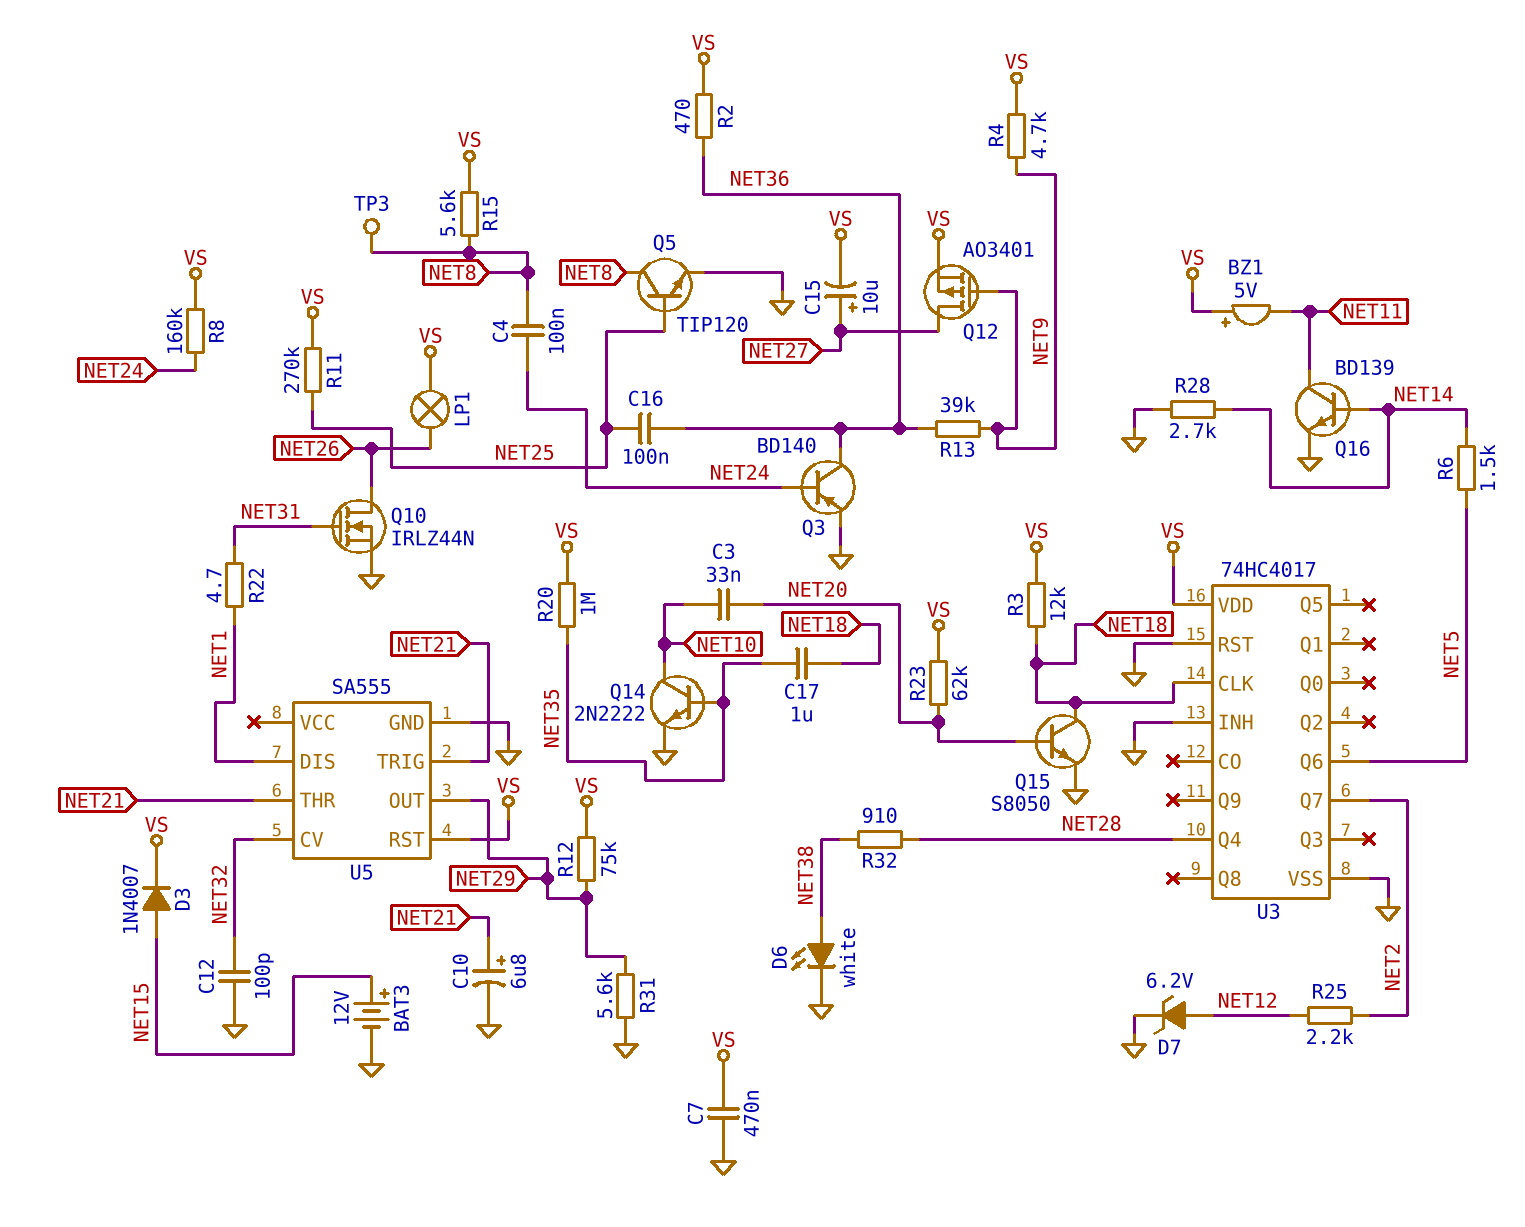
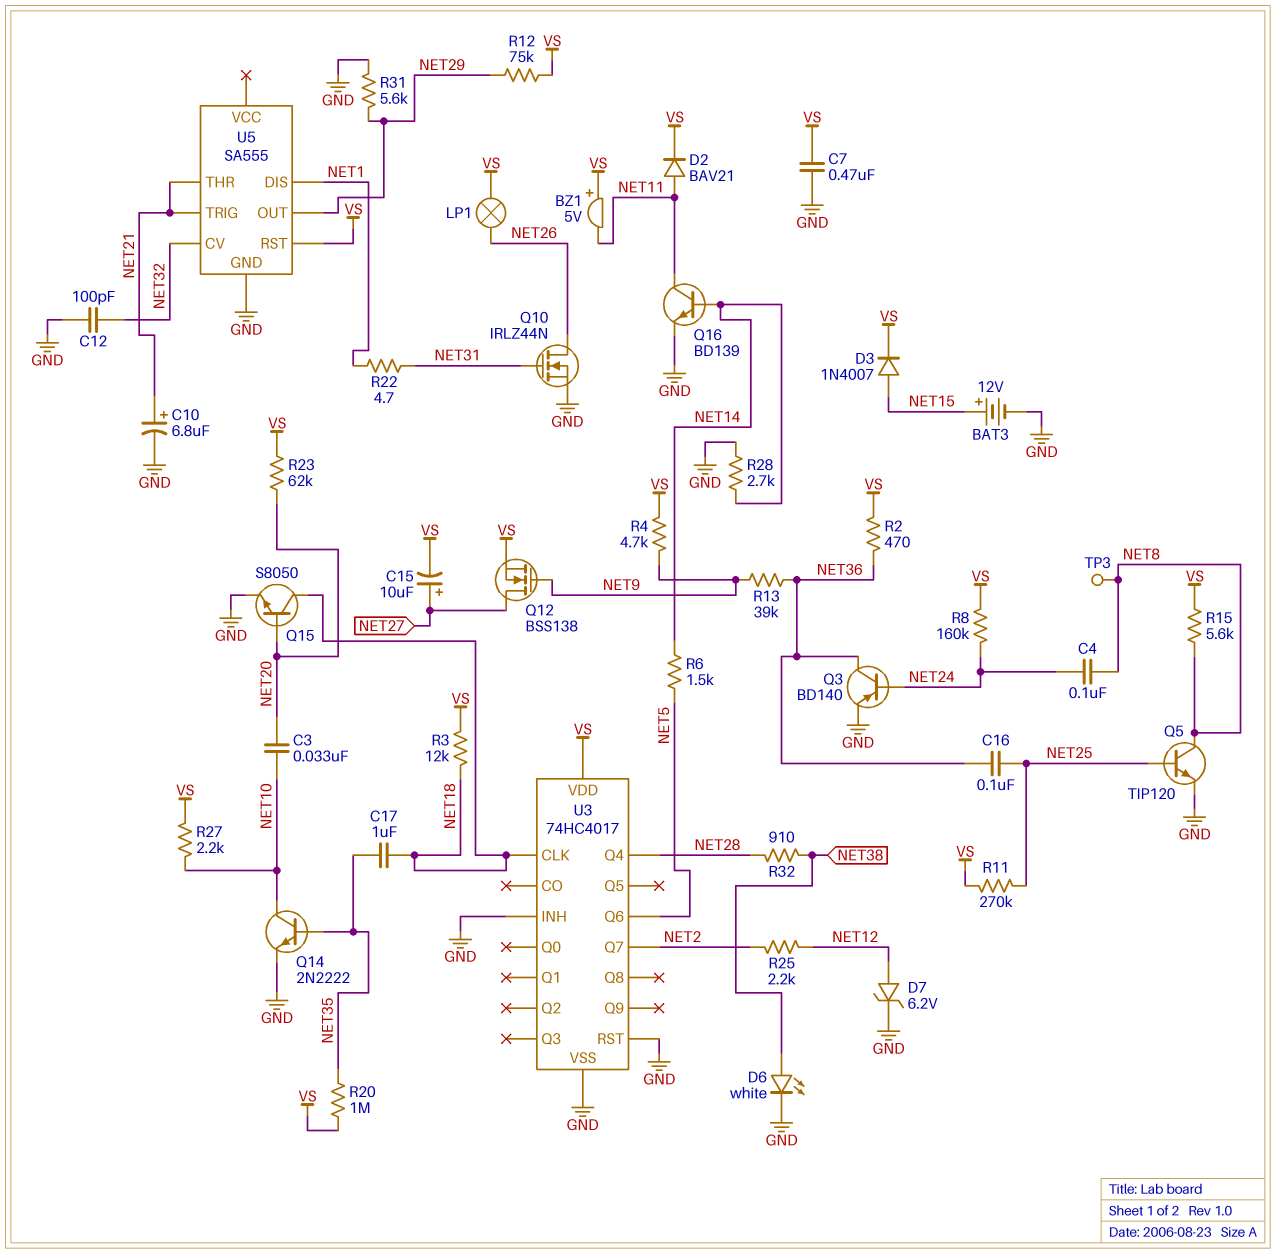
D2: none -> diode BAV21 (A NET11, K VS)
Q12: PMOS AO3401 (G NET9, D NET27, S VS) -> NMOS BSS138 (G NET9, D NET27, S VS)
R27: none -> 2.2k (NET10, VS)

